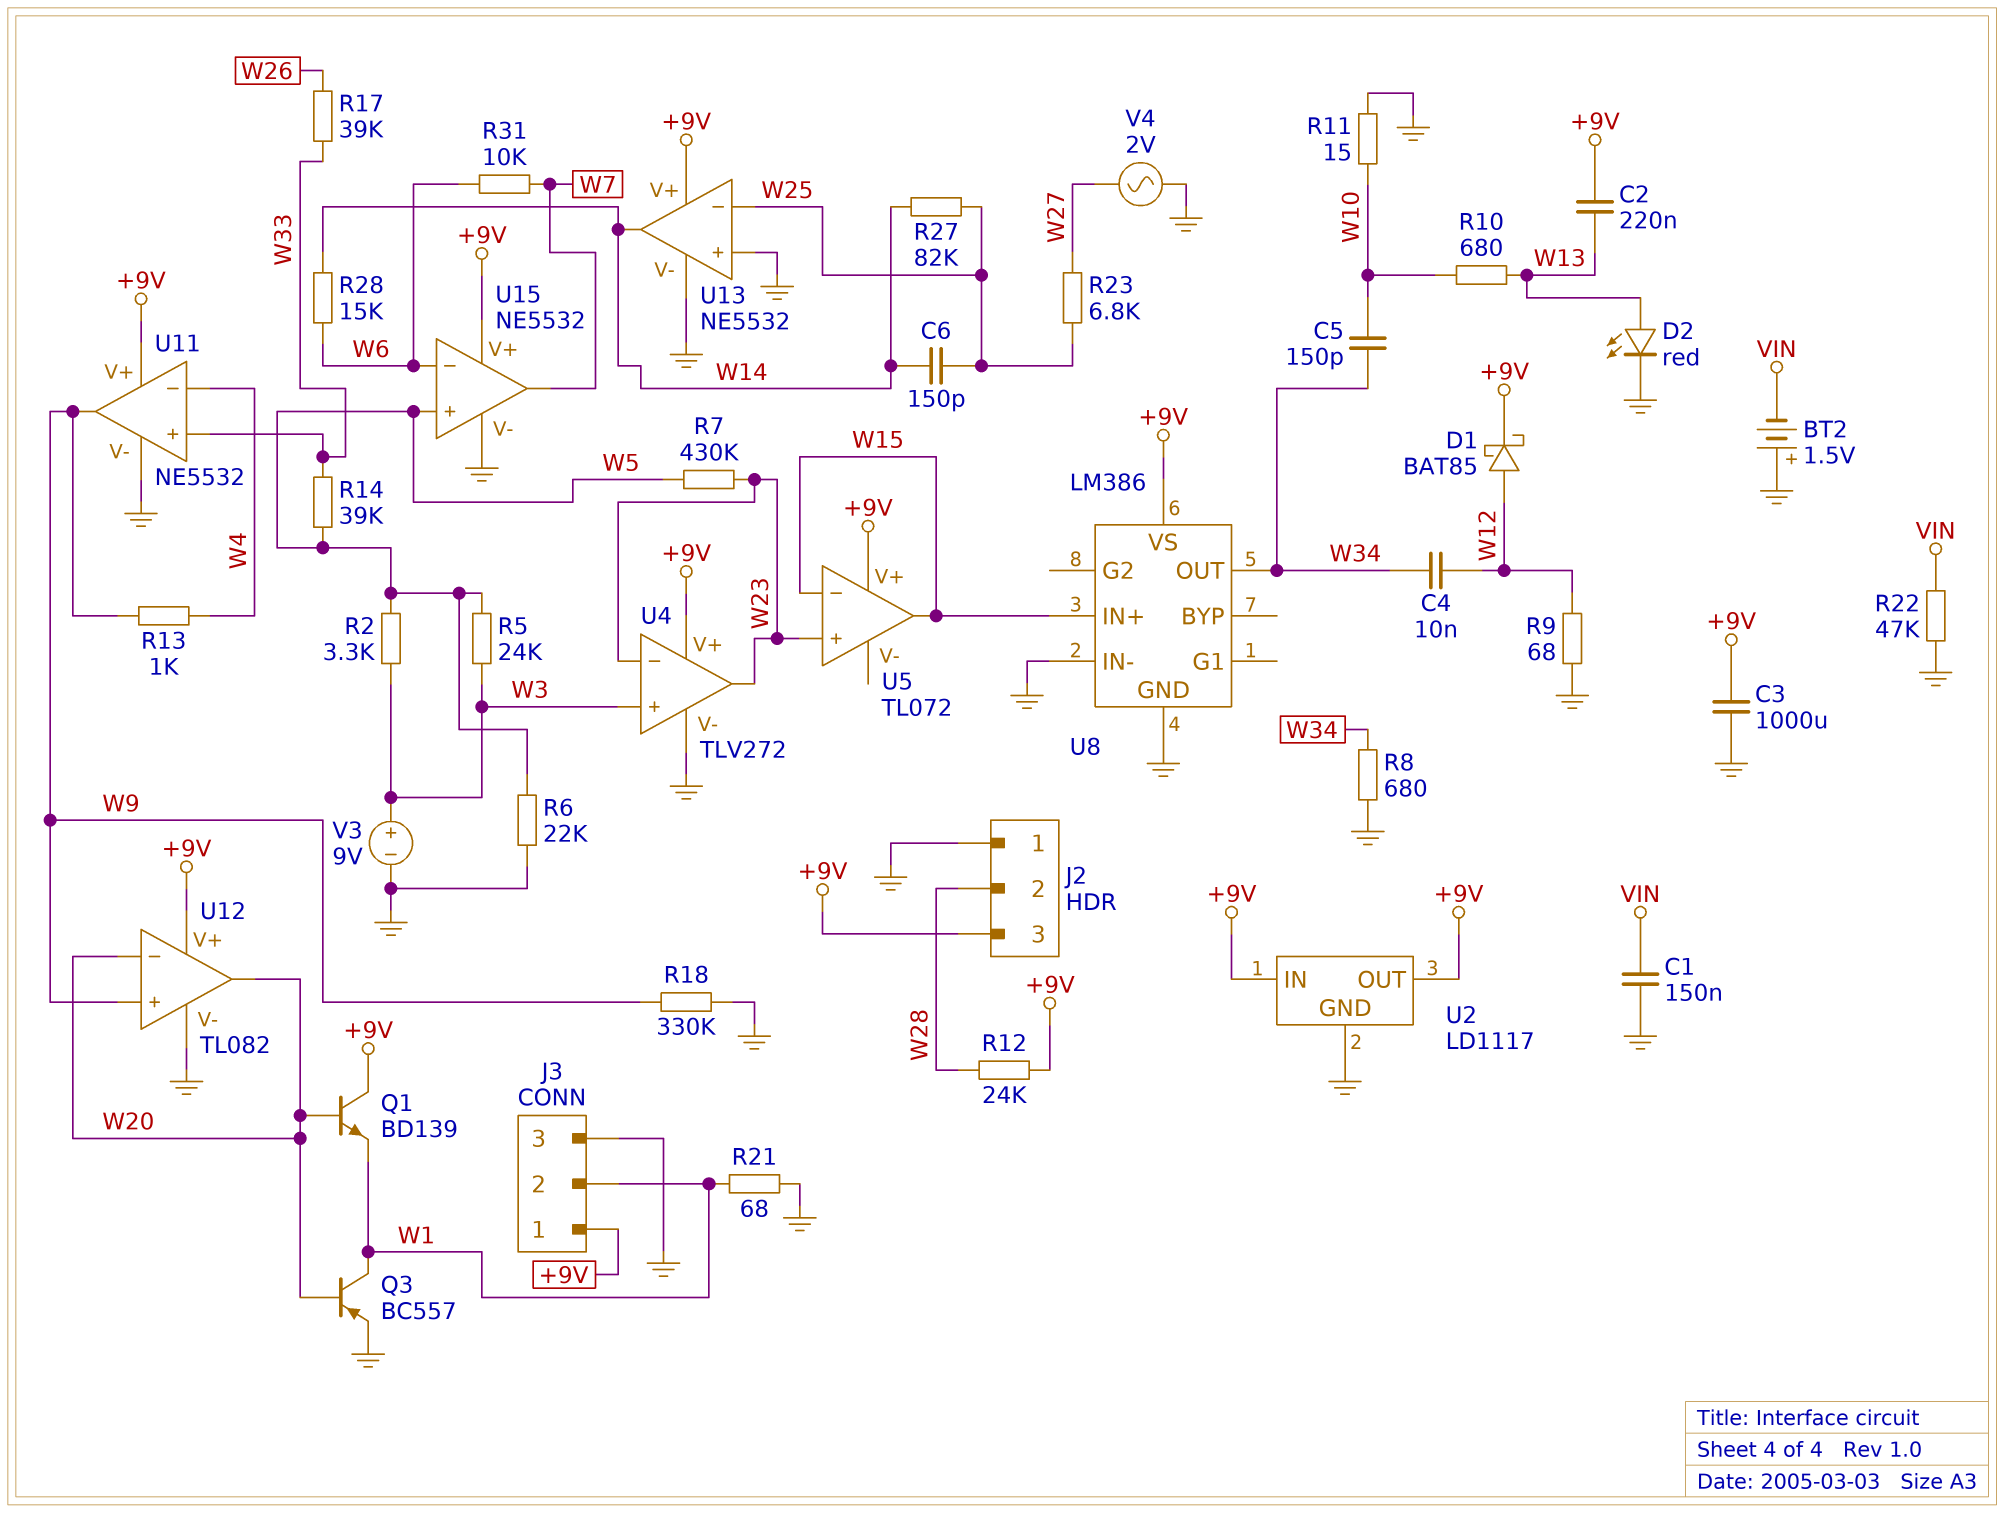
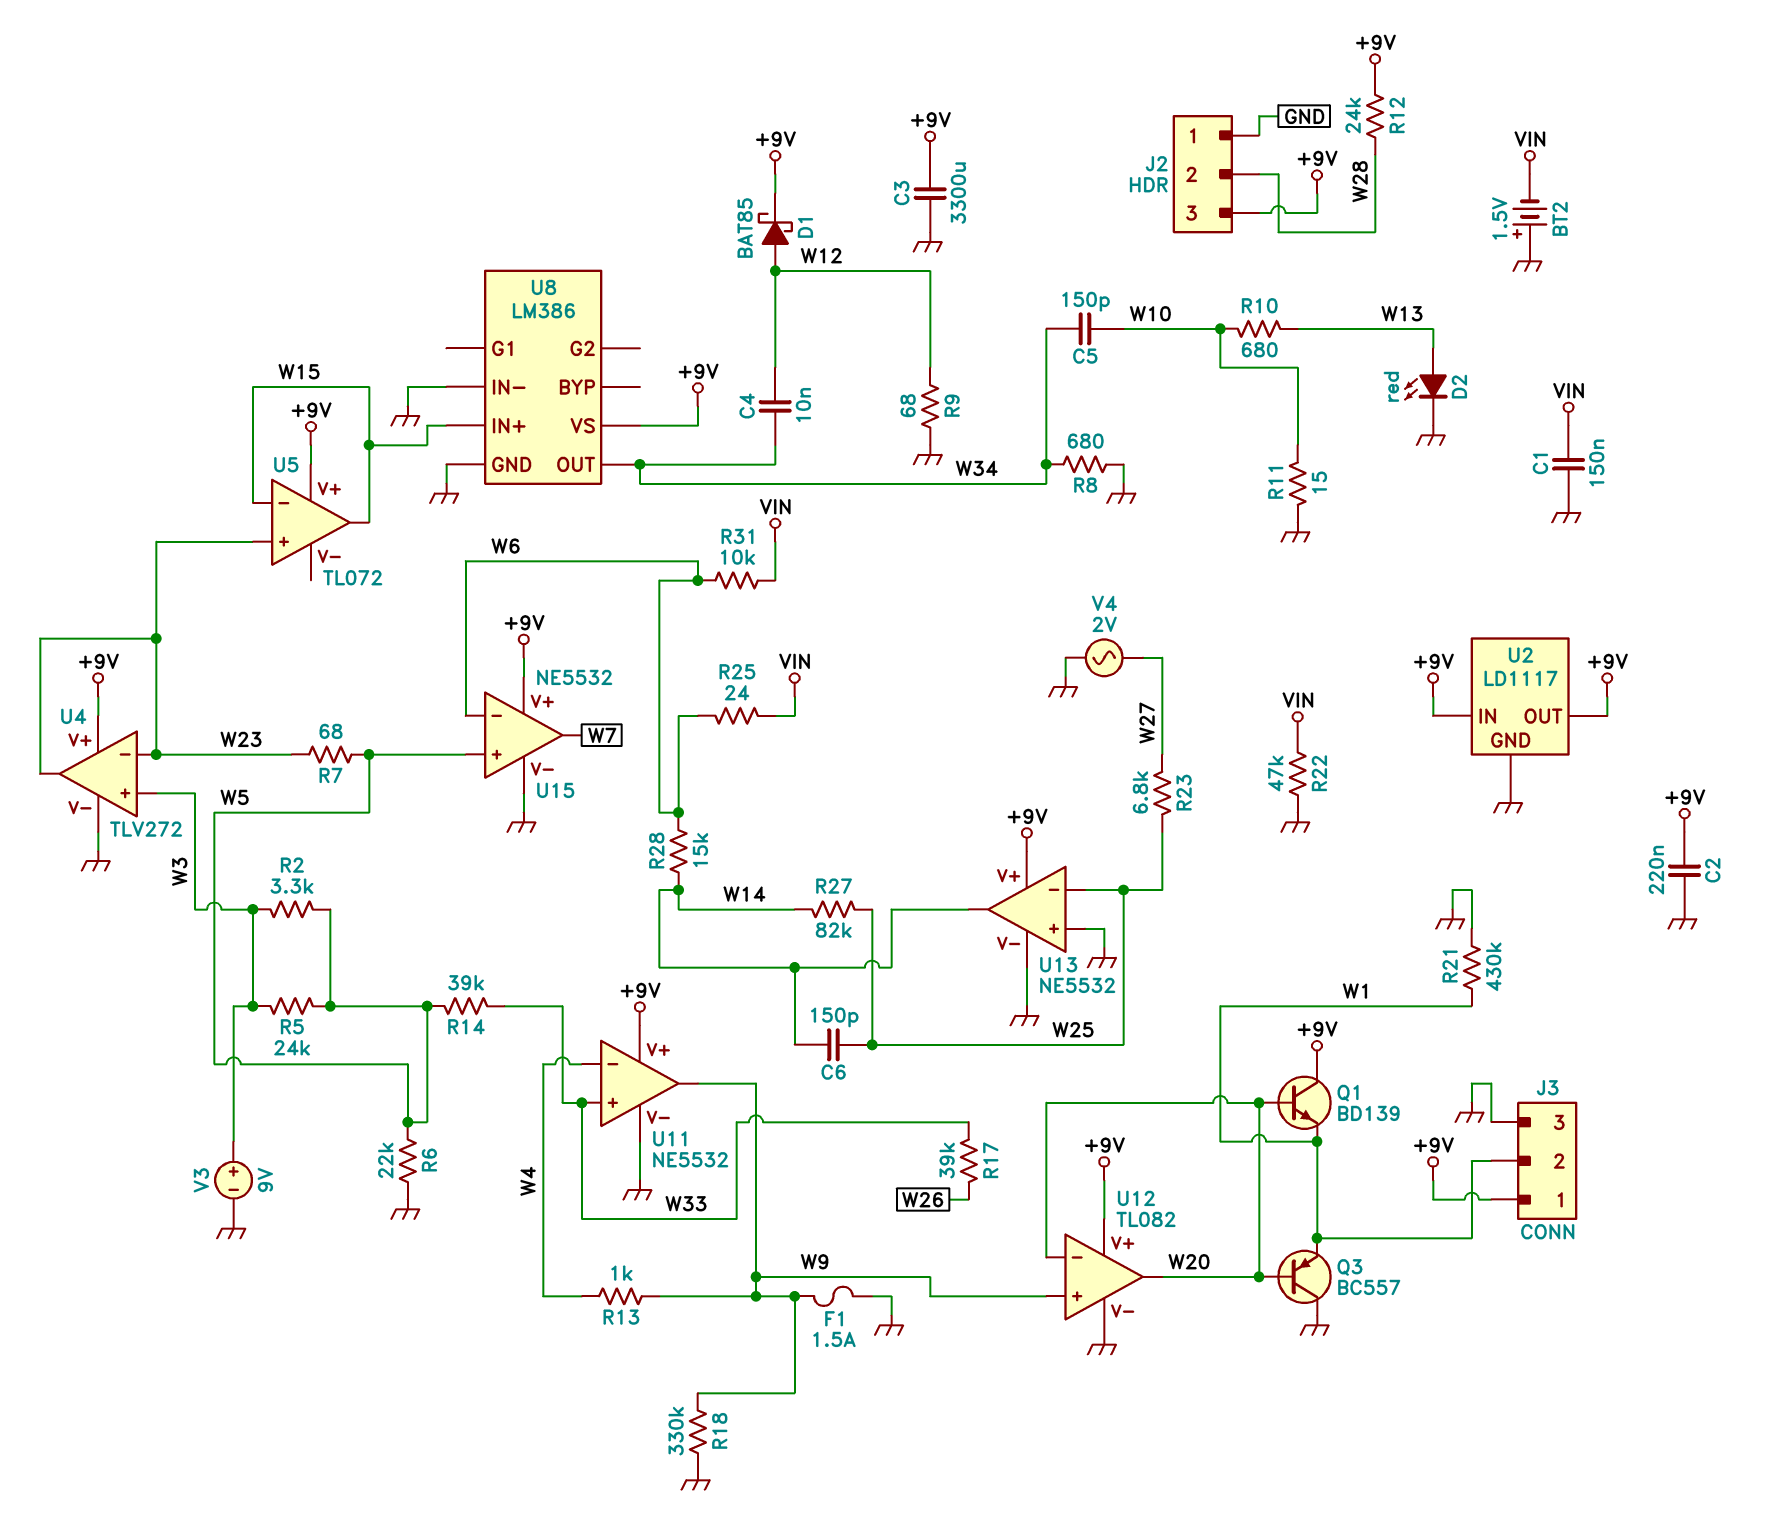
C2: 220nF (+9V, W13) -> 220nF (+9V, GND)
C3: 1000uF (+9V, GND) -> 3300uF (+9V, GND)
F1: none -> 1.5A (GND, W9)
Q3: PNP BC557 (B W20, C W1, E GND) -> PNP BC557 (B W20, C GND, E W1)
R7: 430k (W5, W23) -> 68 (W5, W23)
R21: 68 (GND, W1) -> 430k (GND, W1)
R25: none -> 24 (VIN, W6)
R31: 10k (W6, W7) -> 10k (VIN, W6)

